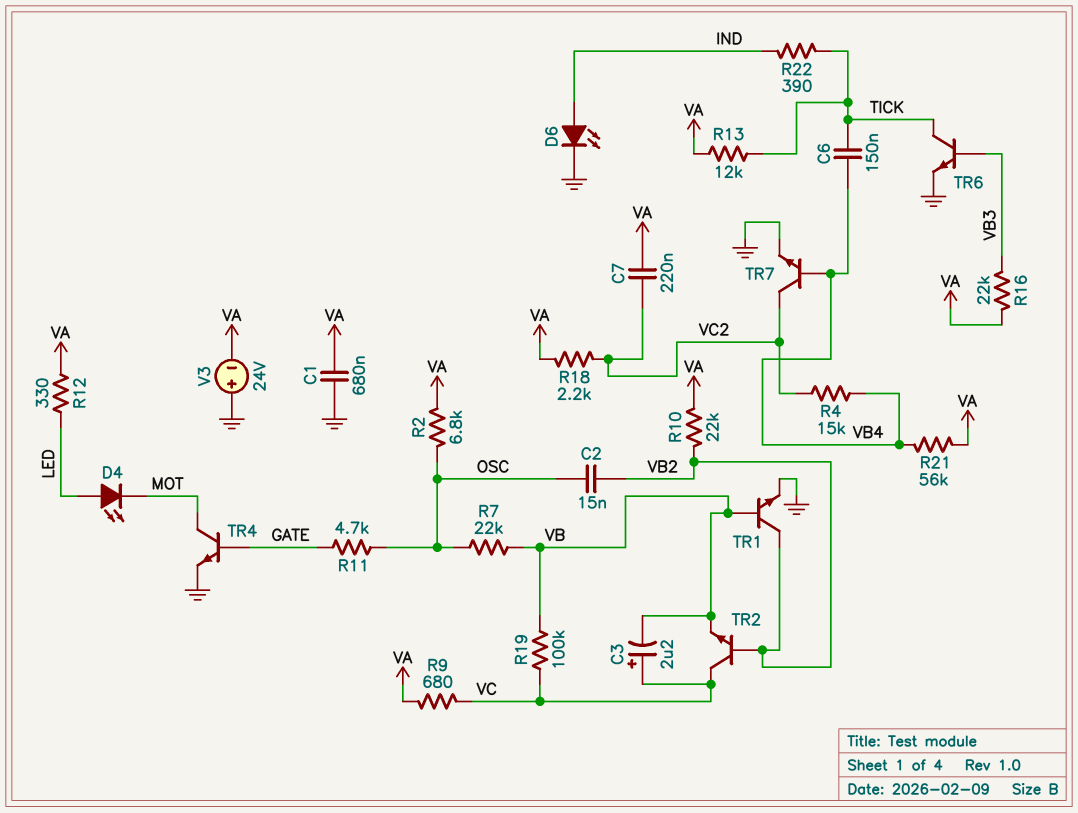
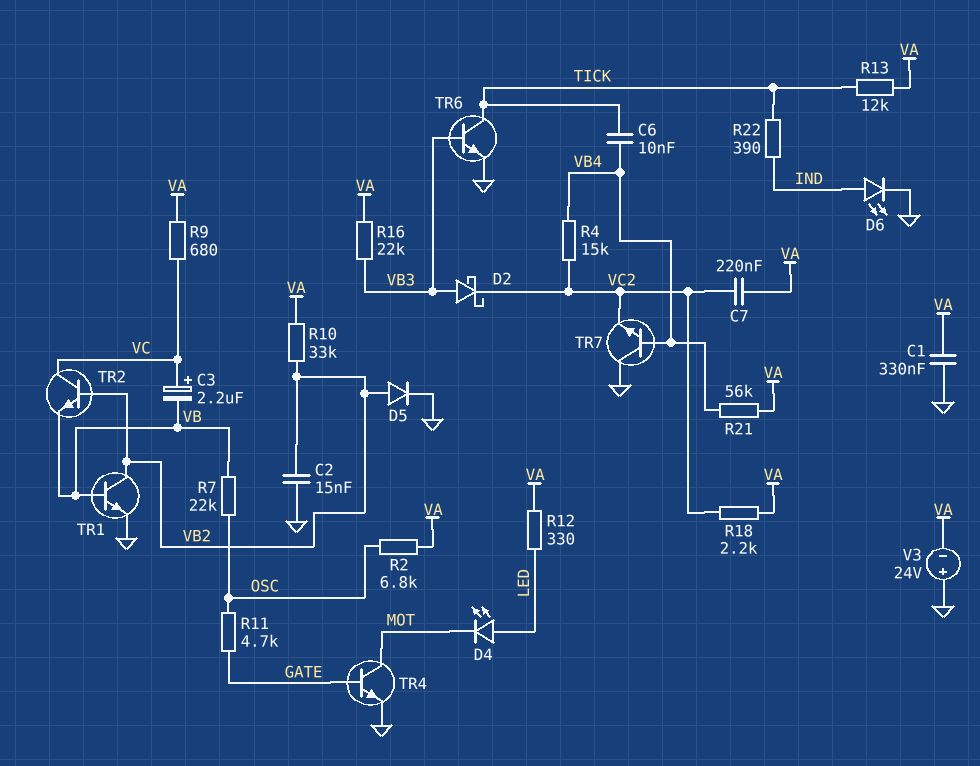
C1: 680nF (GND, VA) -> 330nF (GND, VA)
C2: 15nF (OSC, VB2) -> 15nF (GND, VB2)
C6: 150nF (TICK, VB4) -> 10nF (TICK, VB4)
D2: none -> schottky (A VB3, K VC2)
D5: none -> diode (A VB2, K GND)
R10: 22k (VA, VB2) -> 33k (VA, VB2)
R19: 100k (VB, VC) -> none
TR7: NPN (B VB4, C VC2, E GND) -> NPN (B VB4, C GND, E VC2)

